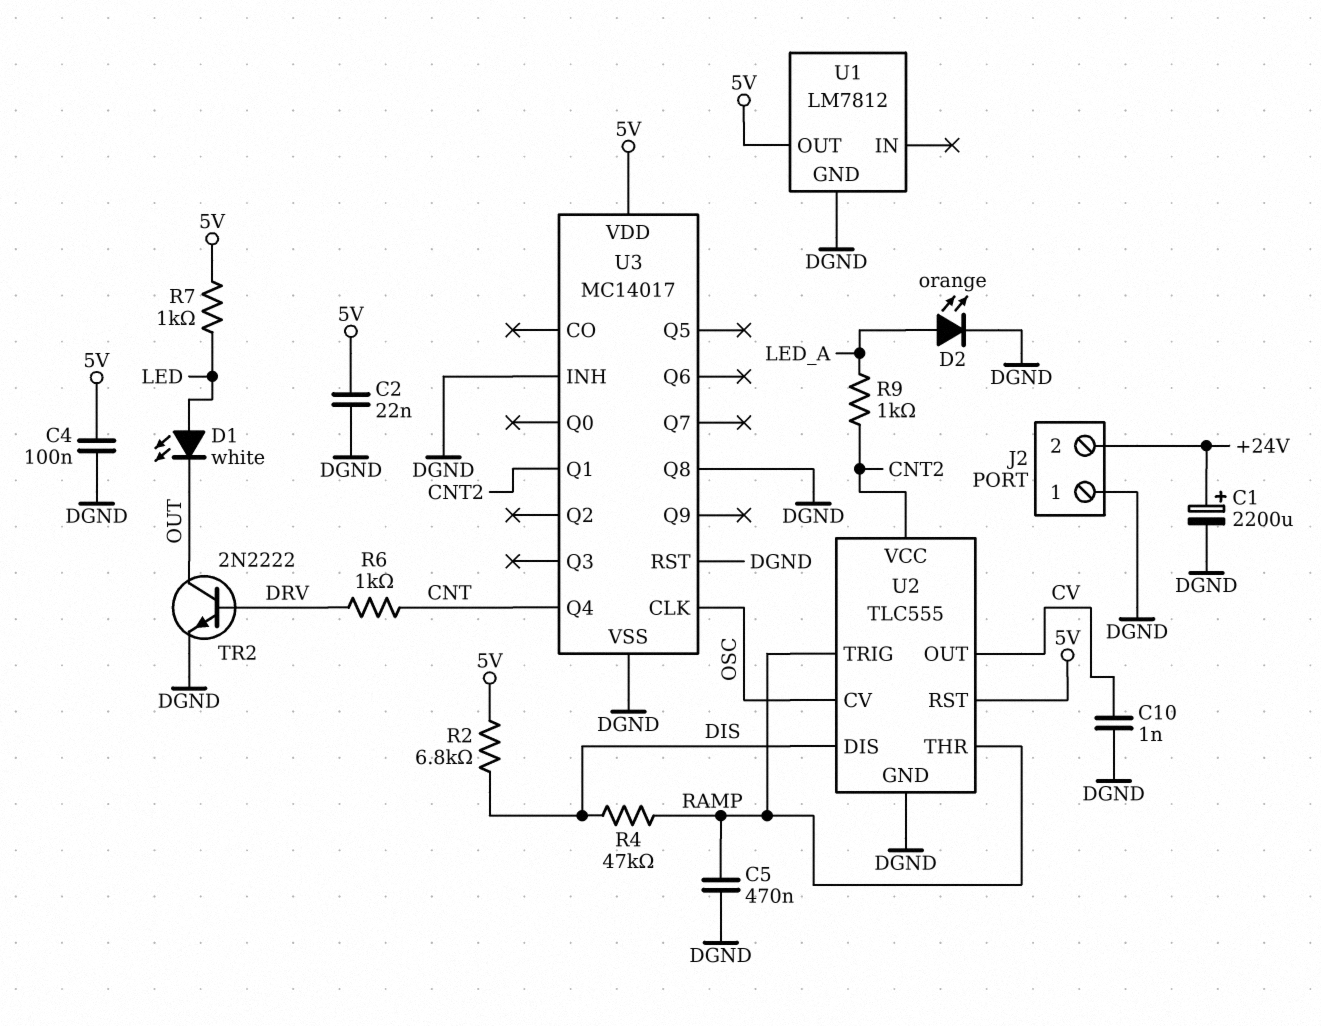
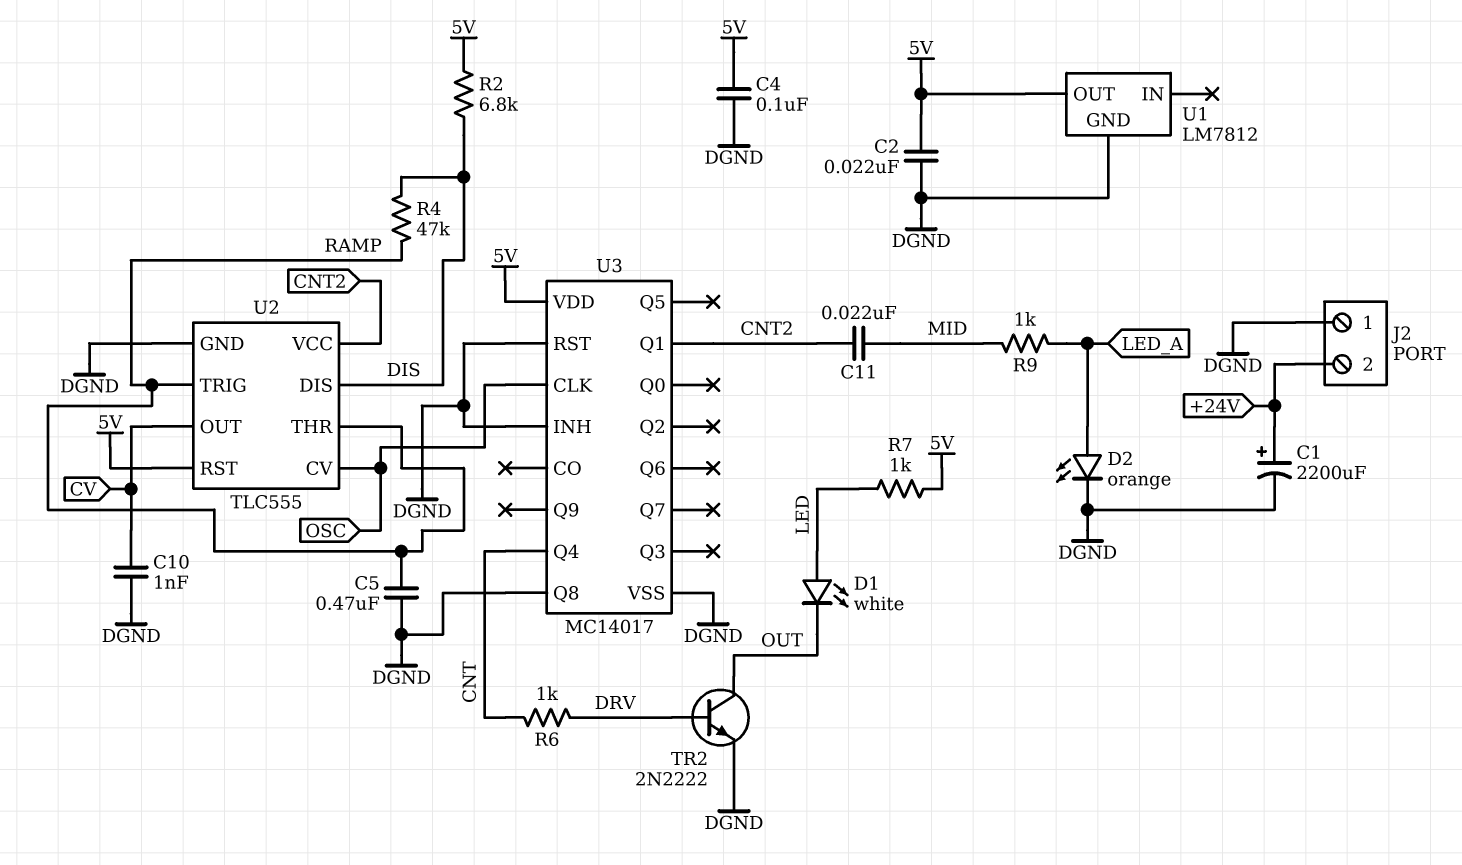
C11: none -> 22nF (CNT2, MID)
R9: 1k (CNT2, LED_A) -> 1k (LED_A, MID)

